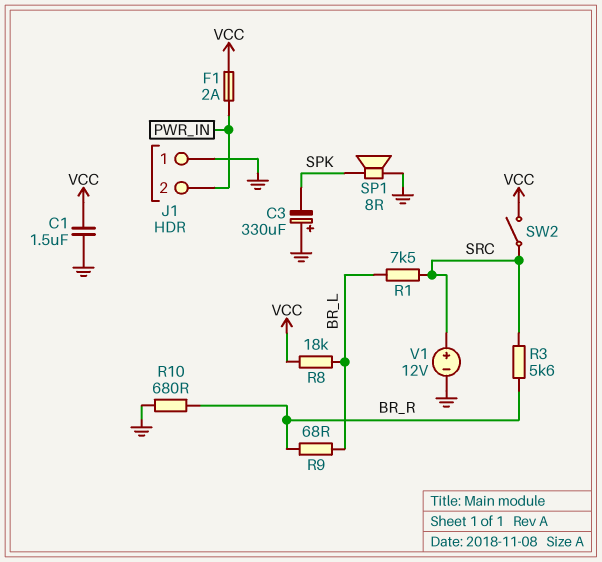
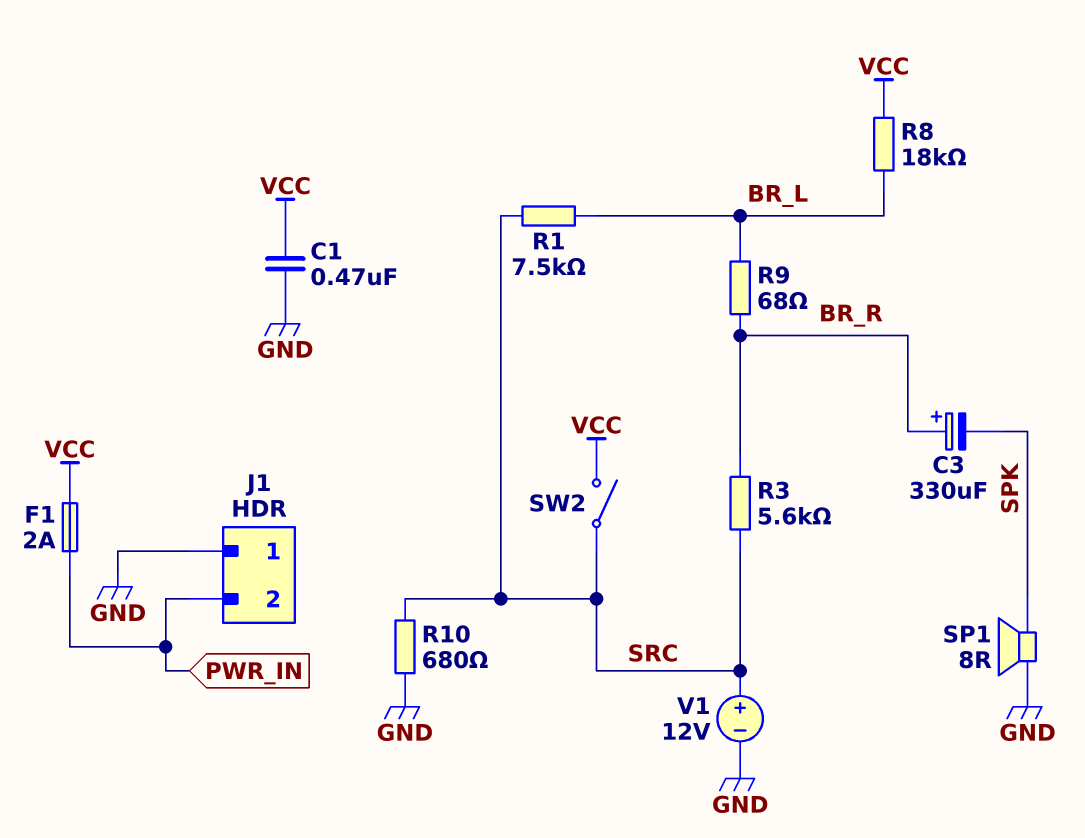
C1: 1.5uF (GND, VCC) -> 470nF (GND, VCC)
C3: 330uF (plus GND, minus SPK) -> 330uF (plus BR_R, minus SPK)
R10: 680 (BR_R, GND) -> 680 (GND, SRC)

